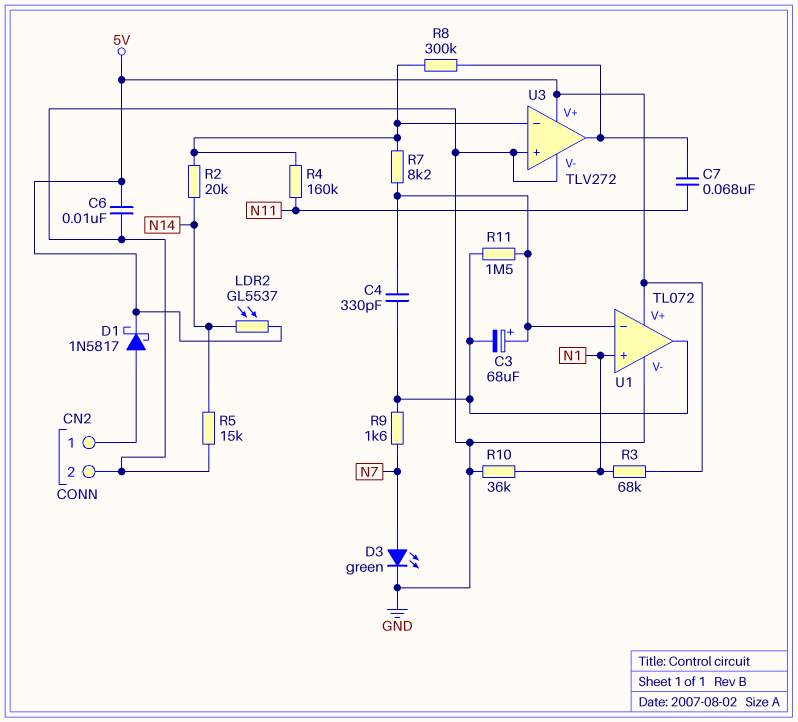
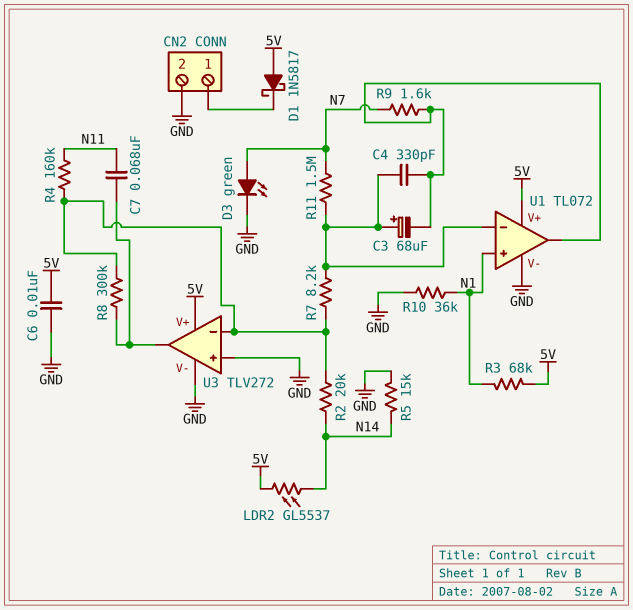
D1: schottky 1N5817 (A CN2/1, K 5V) -> schottky 1N5817 (A 5V, K CN2/1)
R11: 1.5M (U1/in-, U1/out) -> 1.5M (N7, U1/in-)

